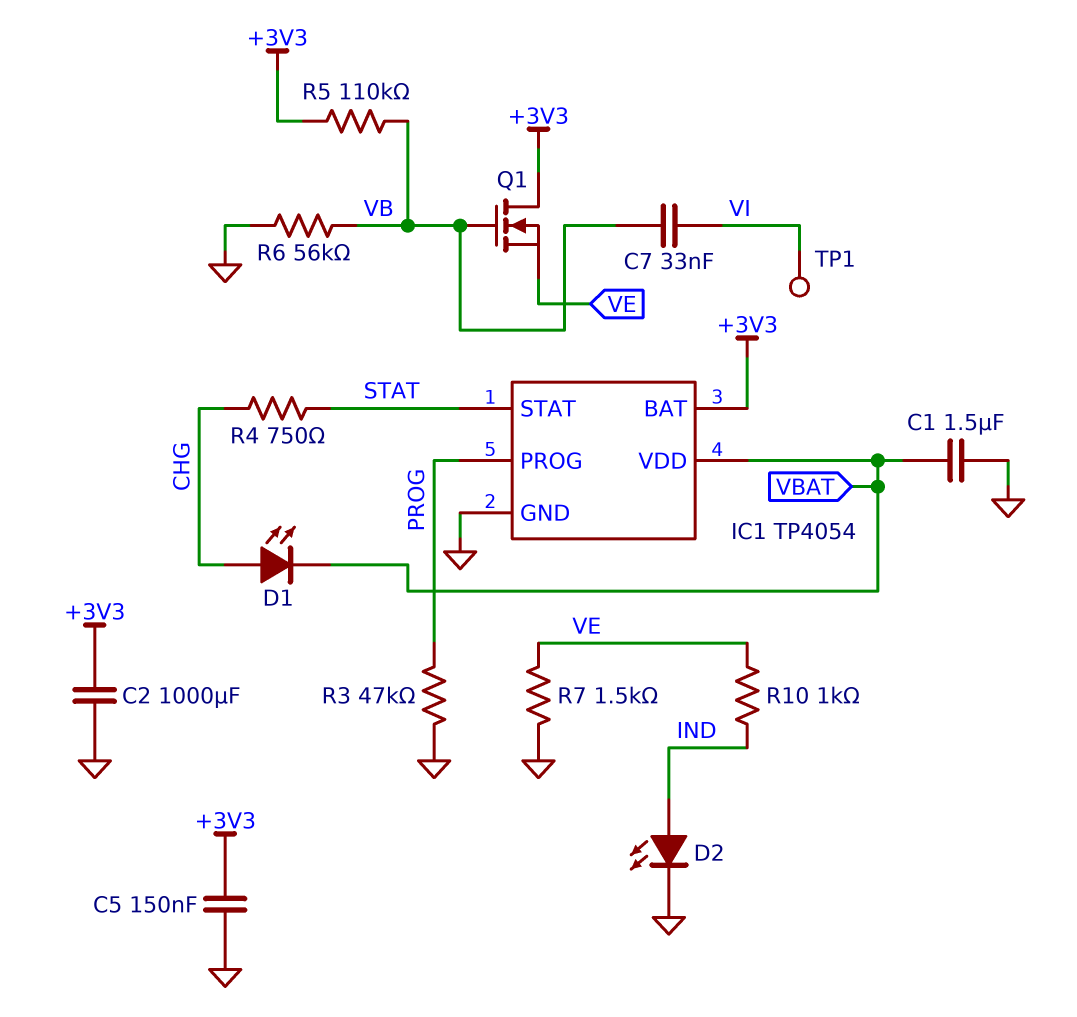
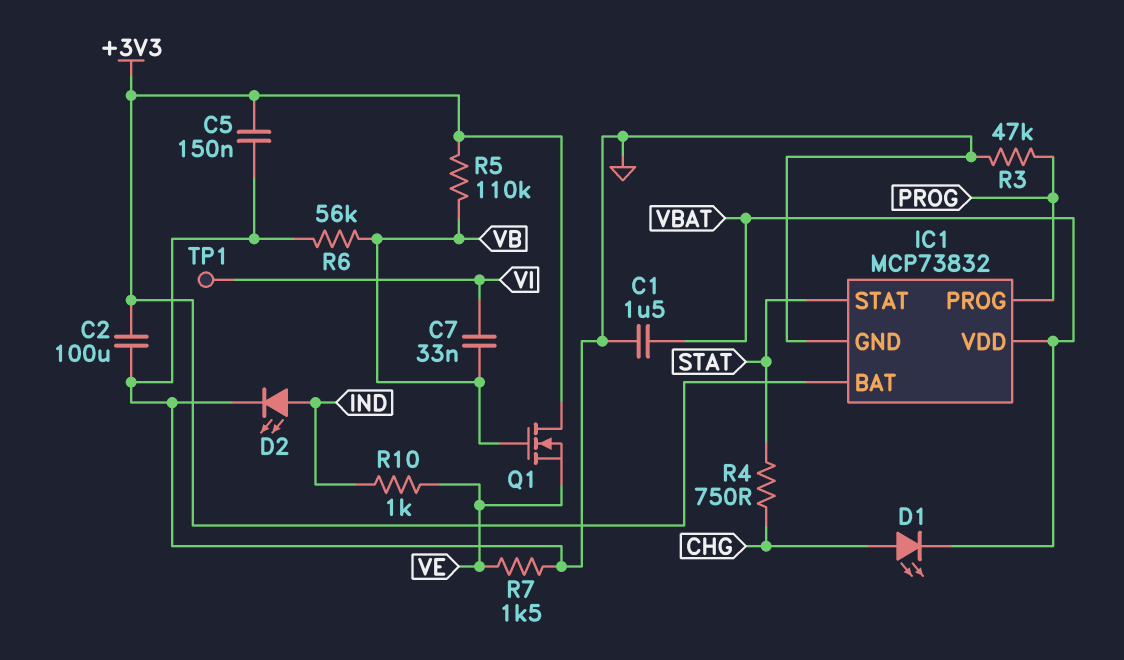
C2: 1000uF (+3V3, GND) -> 100uF (+3V3, GND)
IC1: TP4054 -> MCP73832

